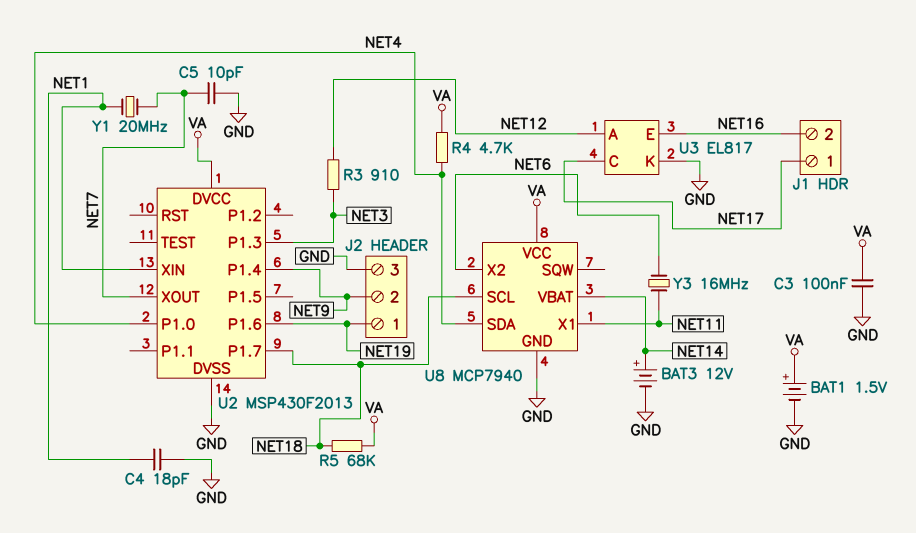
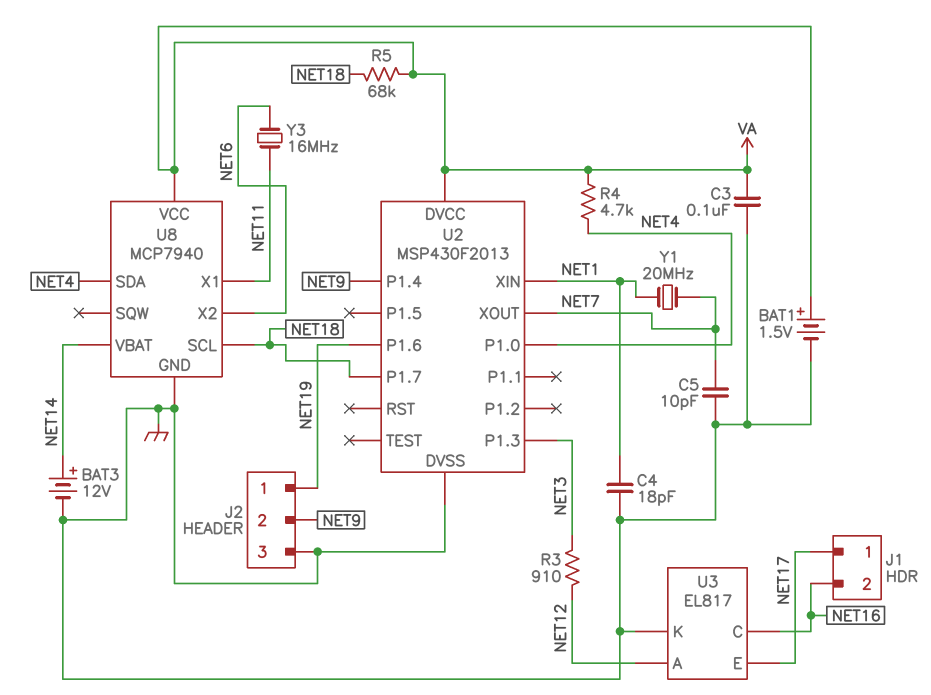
U3 pin C: NET17 -> NET16
U3 pin E: NET16 -> NET17

